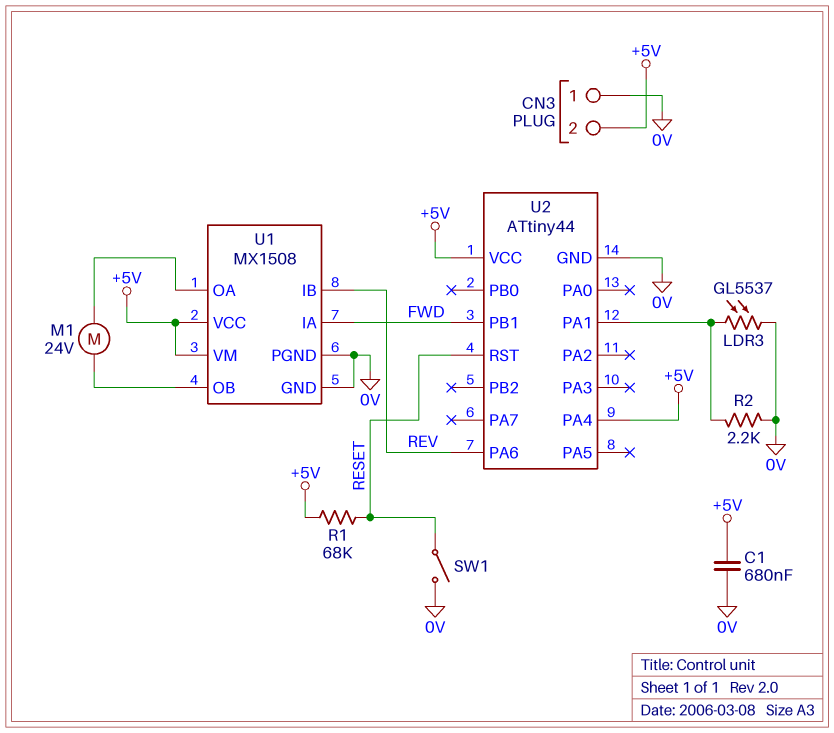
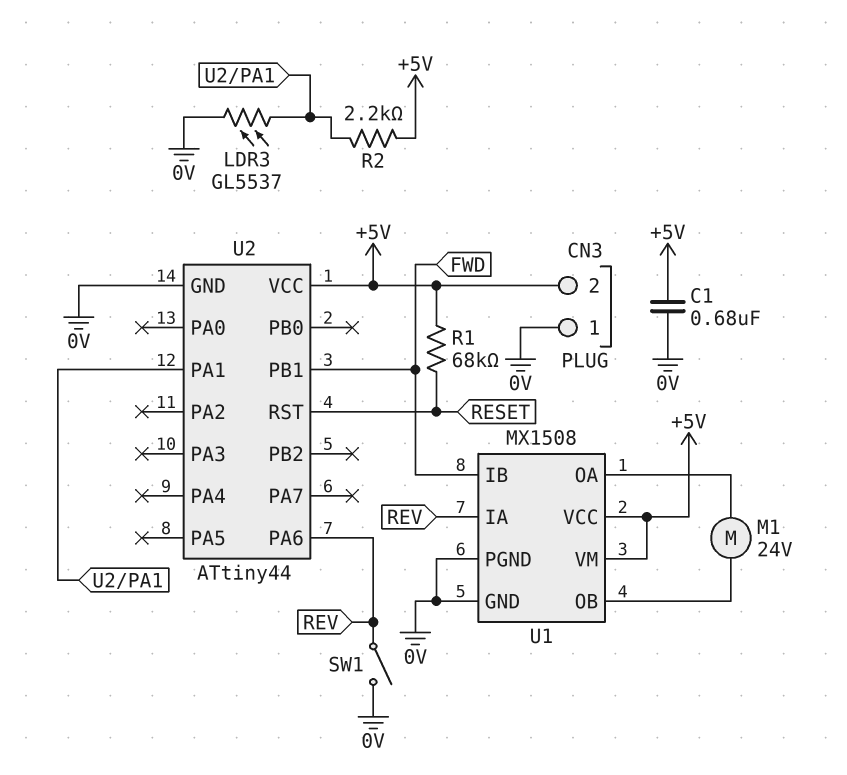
R2: 2.2k (0V, U2/PA1) -> 2.2k (+5V, U2/PA1)
SW1: switch (0V, RESET) -> switch (0V, REV)
U1 pin IA: FWD -> REV
U1 pin IB: REV -> FWD
U2 pin PA4: +5V -> none

